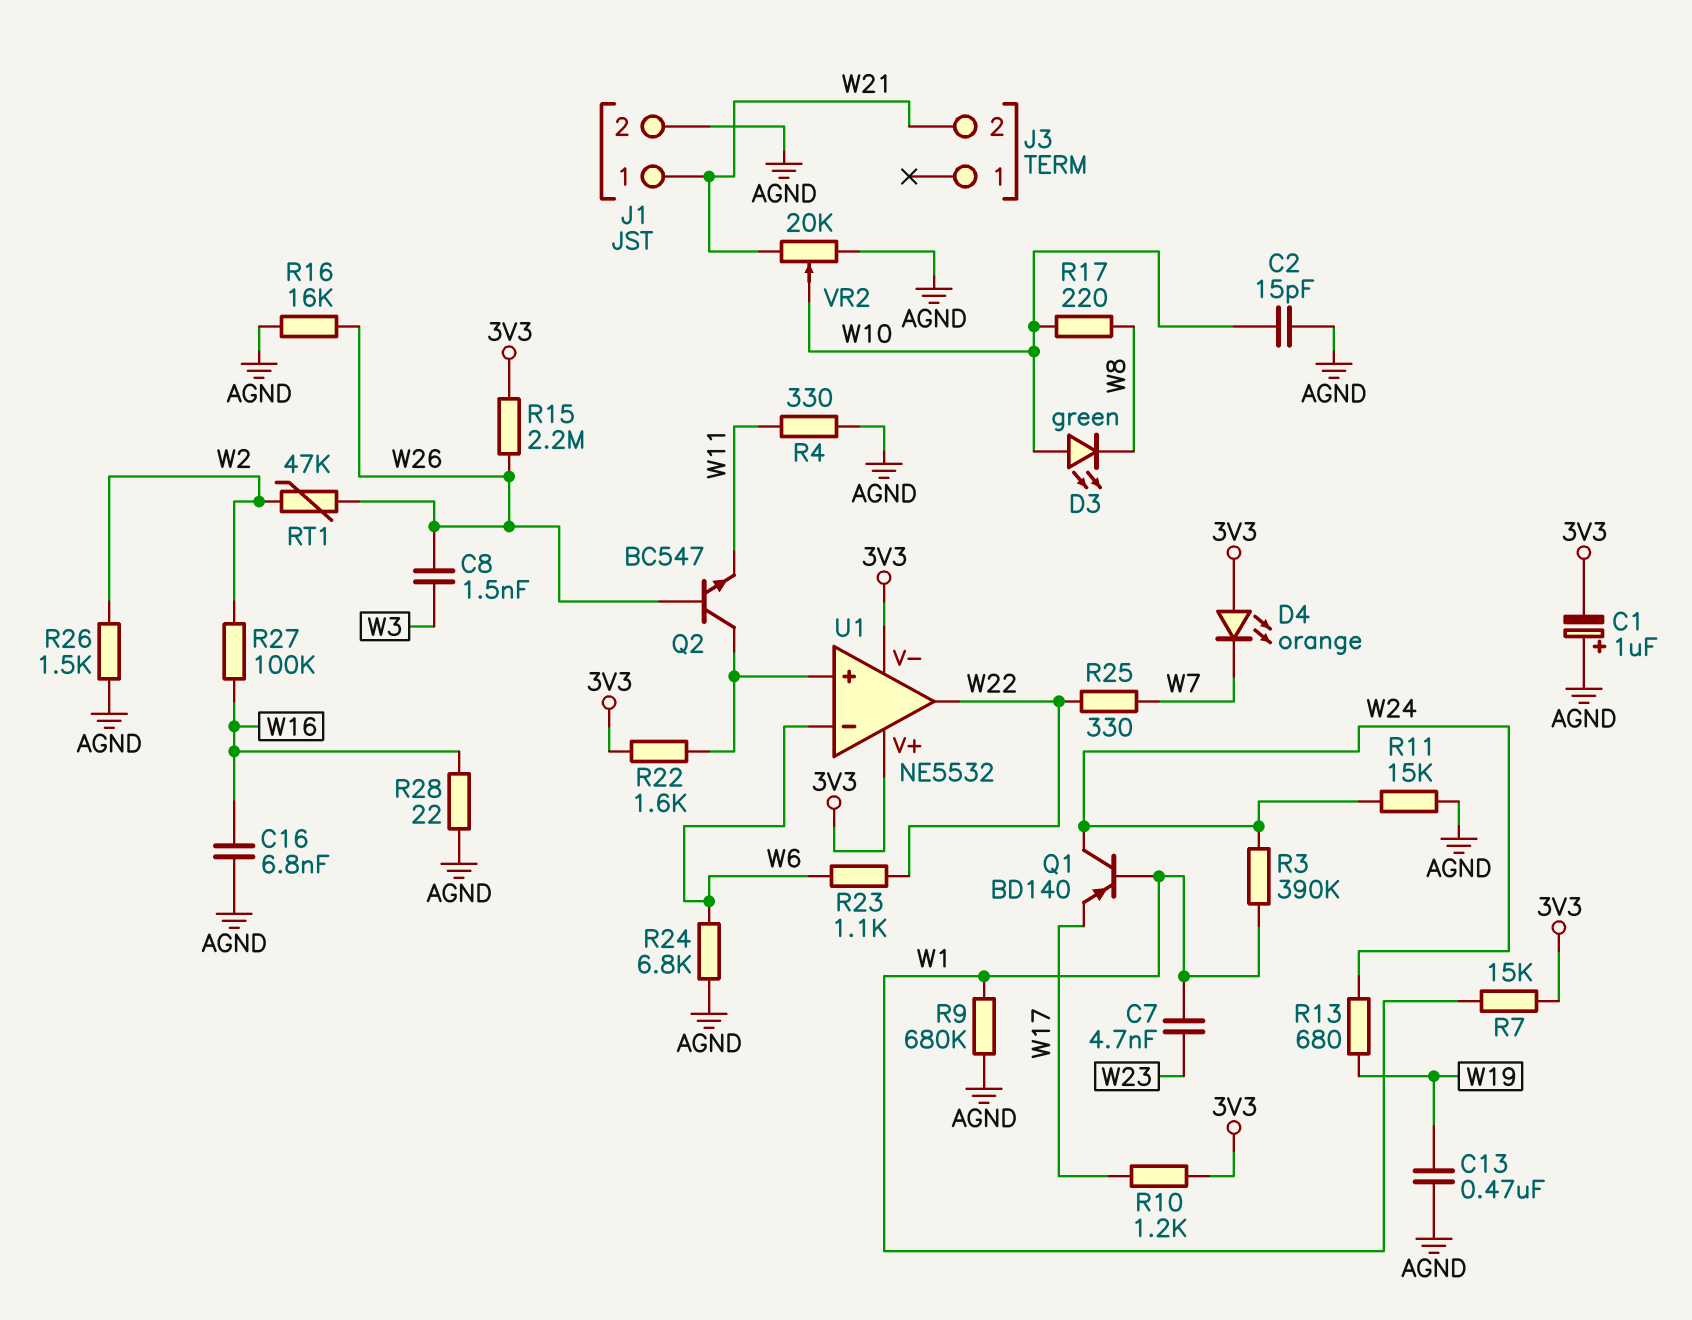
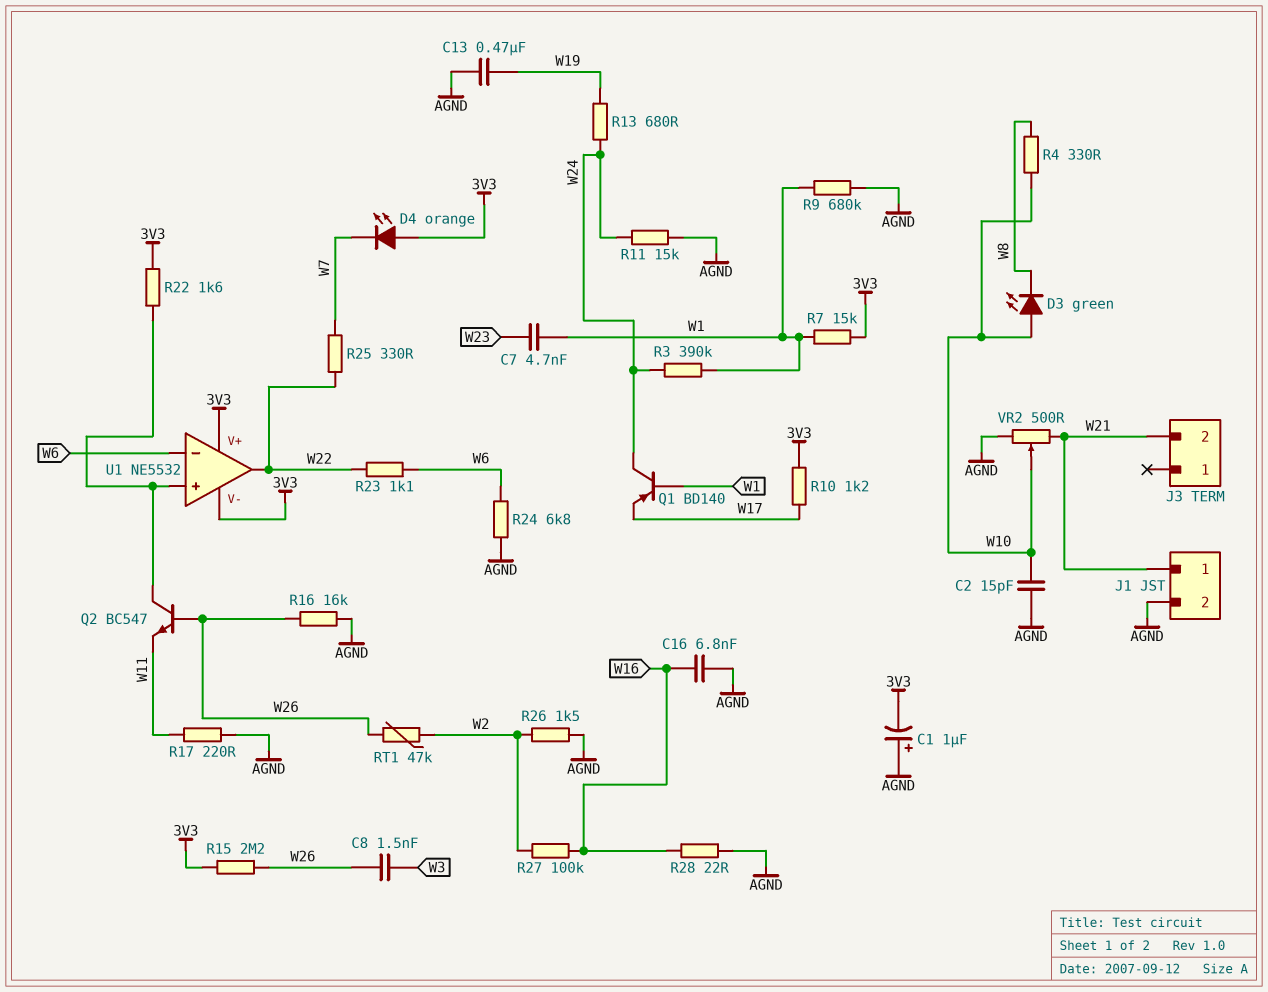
R4: 330 (AGND, W11) -> 330 (W8, W10)
R17: 220 (W8, W10) -> 220 (AGND, W11)
VR2: 20k (AGND, W21, wiper W10) -> 500 (AGND, W21, wiper W10)

